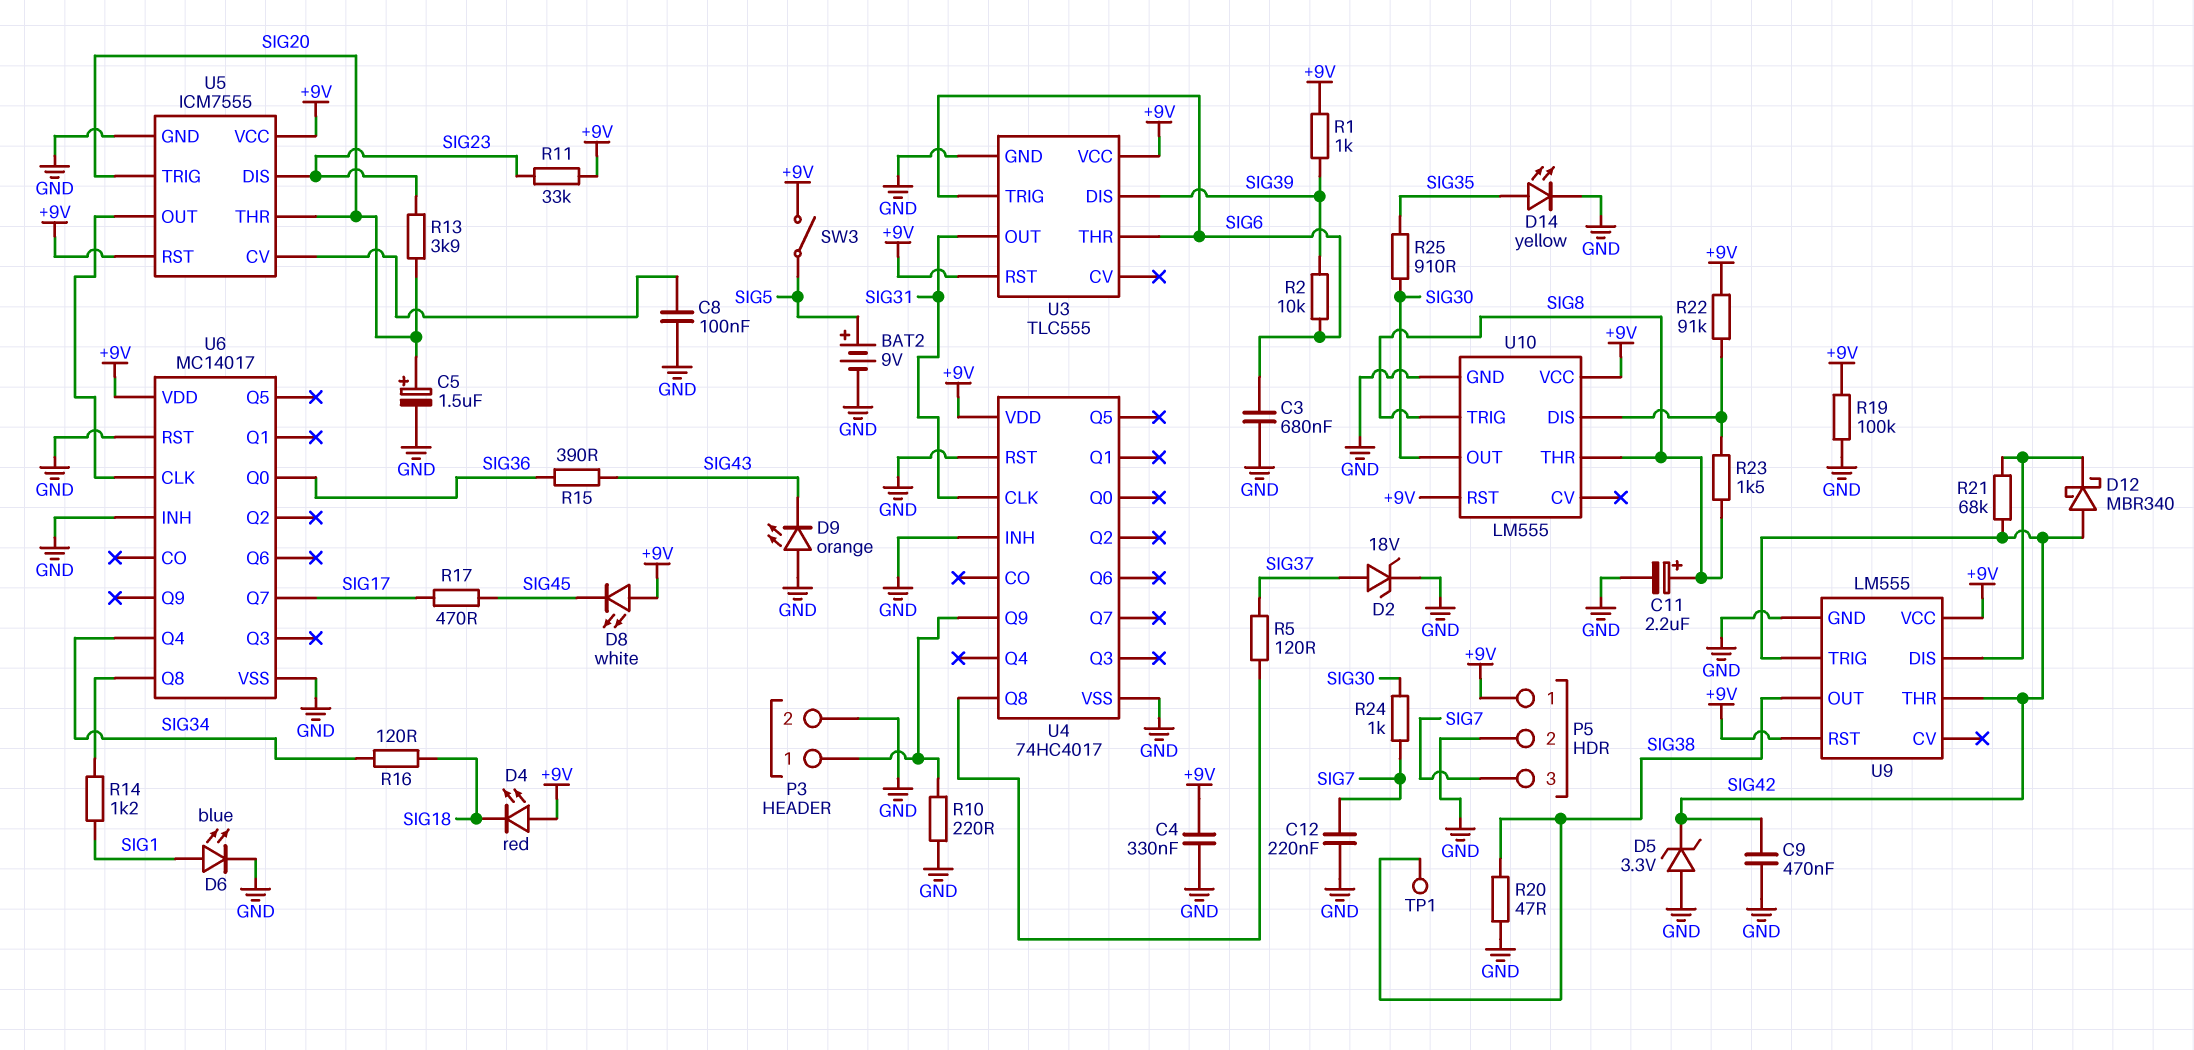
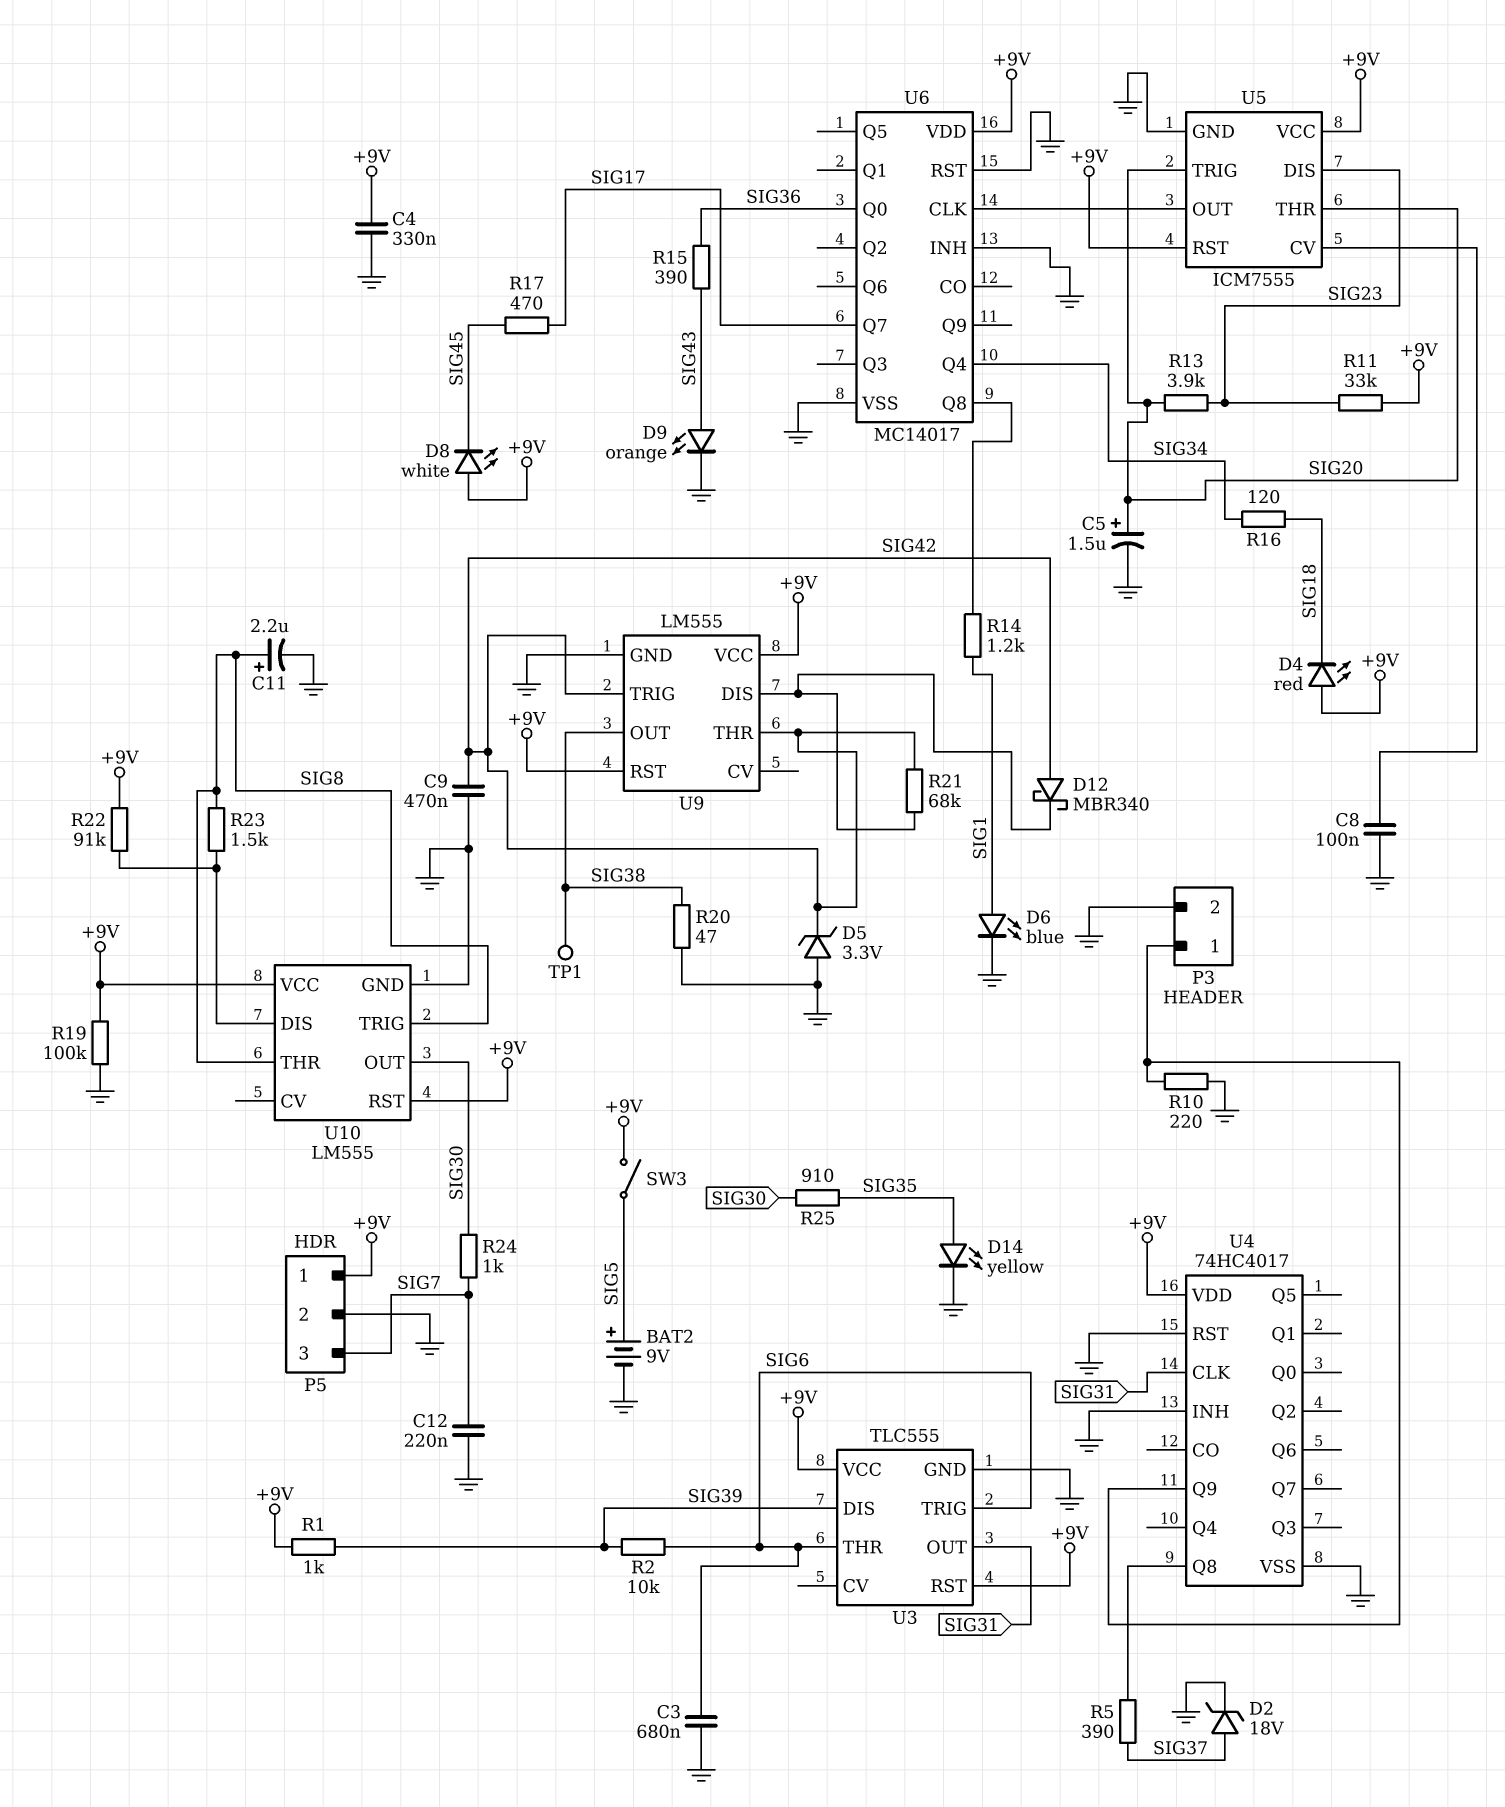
D9: LED orange (A GND, K SIG43) -> LED orange (A SIG43, K GND)
R5: 120 (SIG37, U4/Q8) -> 390 (SIG37, U4/Q8)

